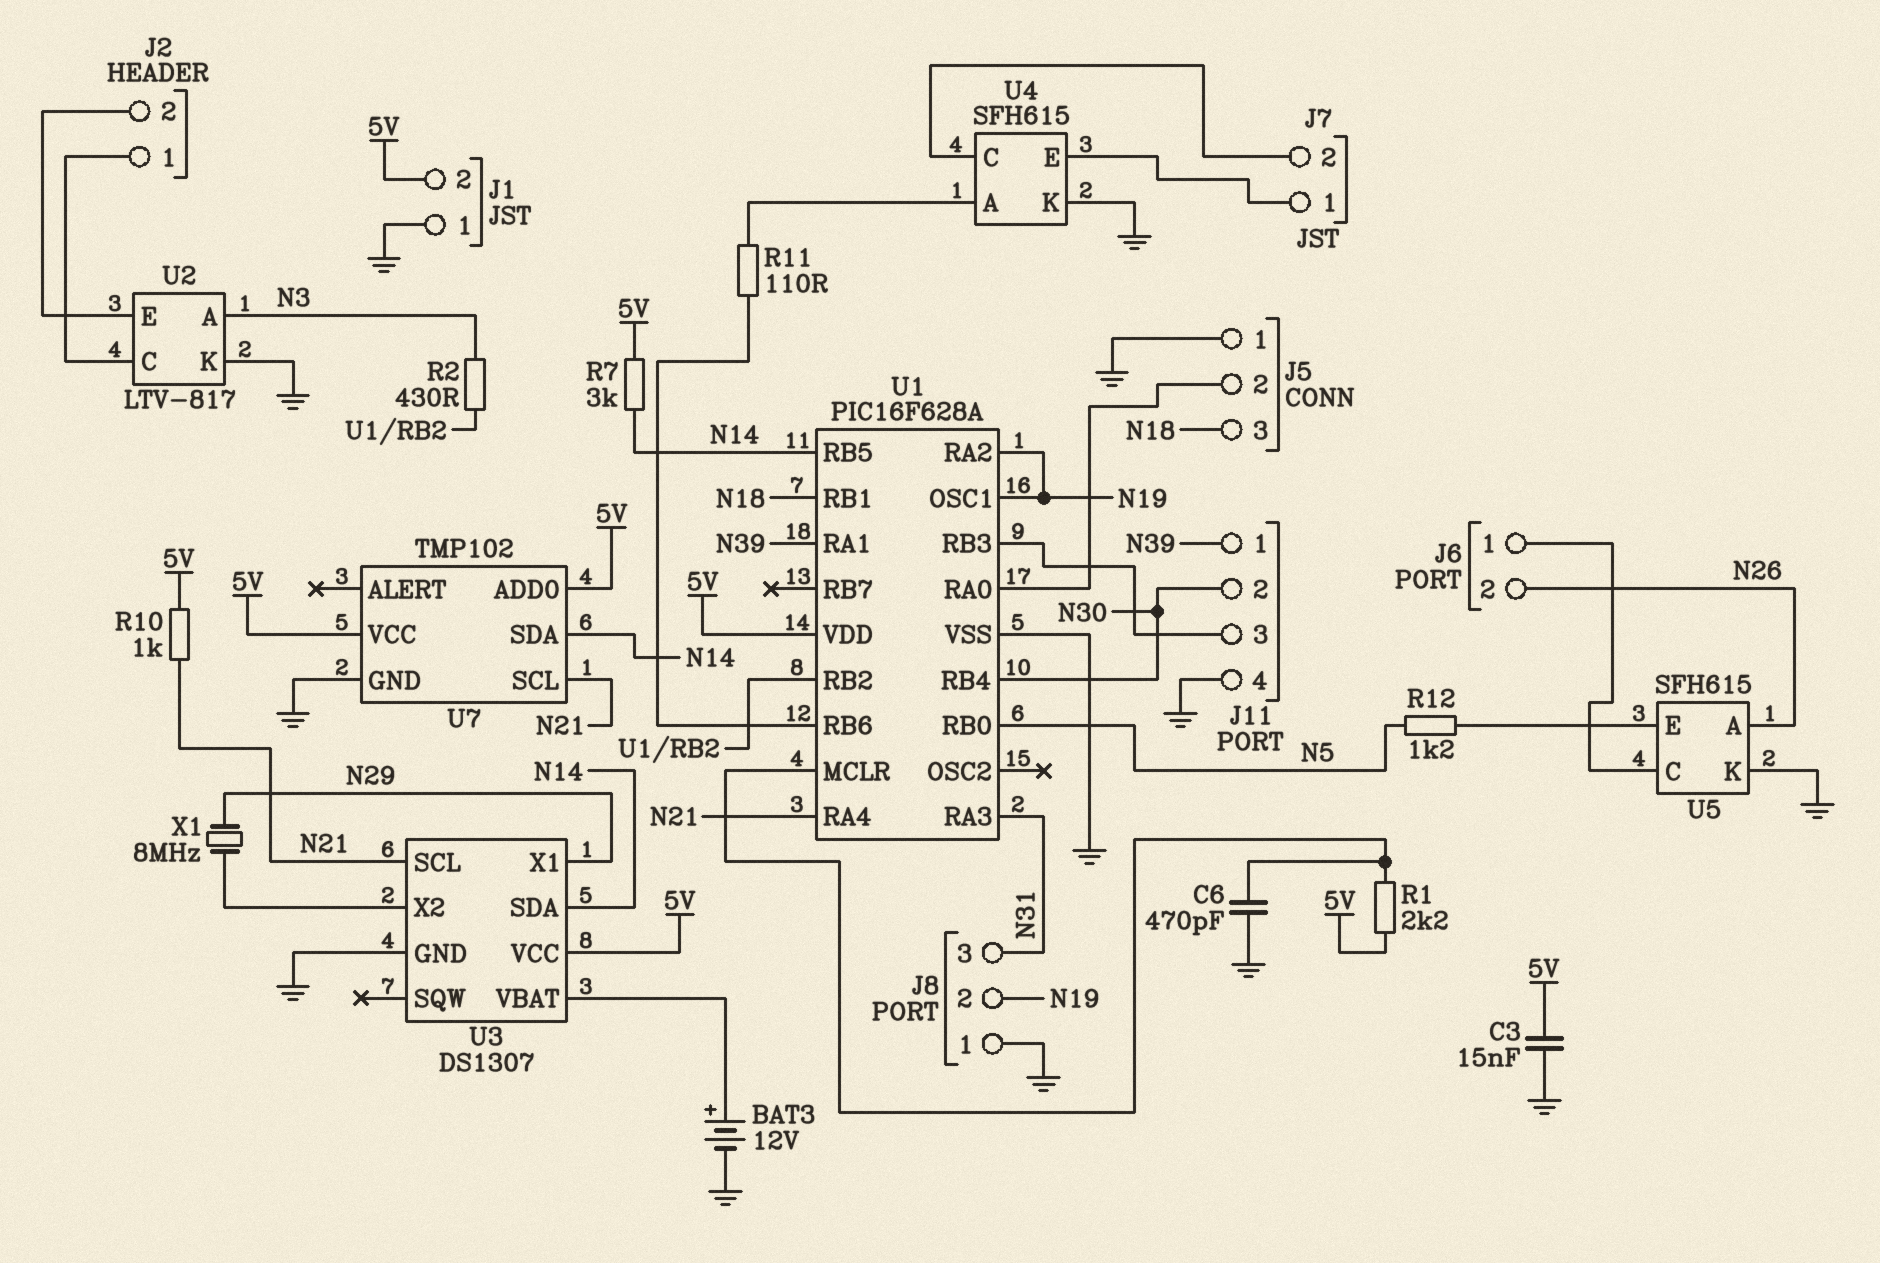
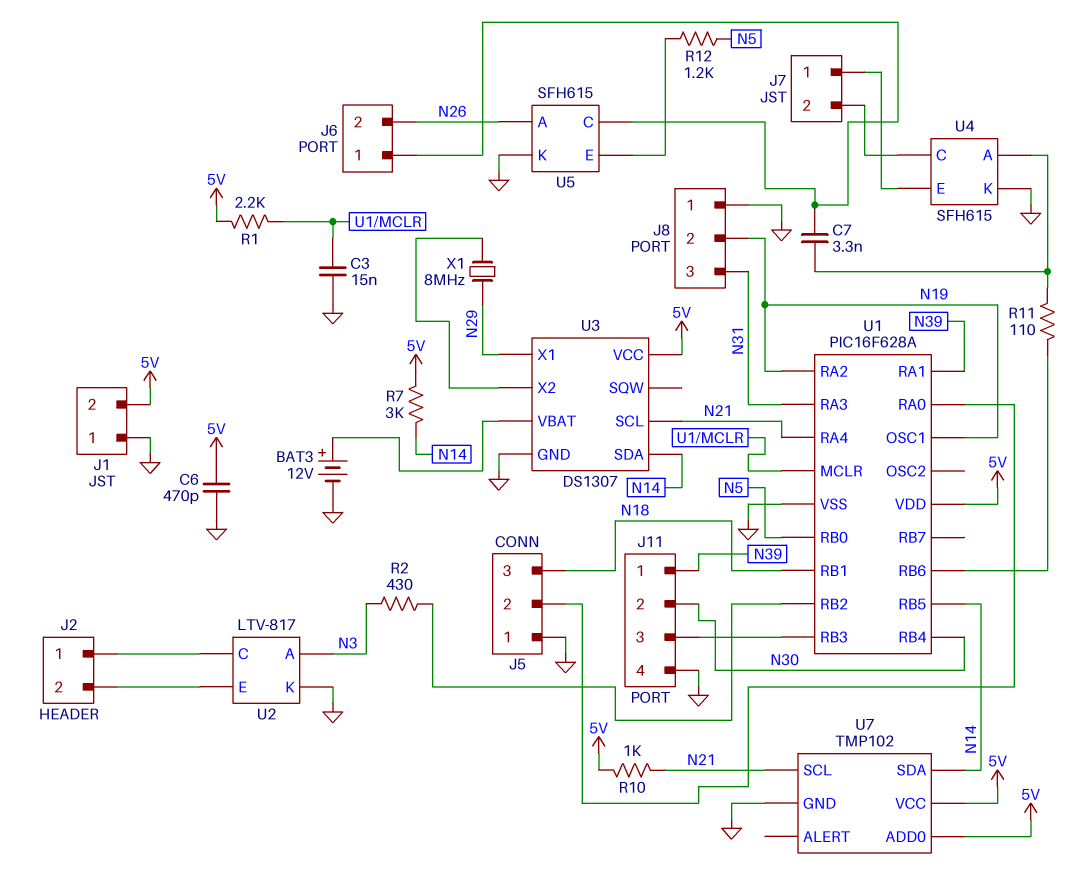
C3: 15nF (5V, GND) -> 15nF (GND, U1/MCLR)
C6: 470pF (GND, U1/MCLR) -> 470pF (5V, GND)
C7: none -> 3.3nF (J6/1, U4/A)

